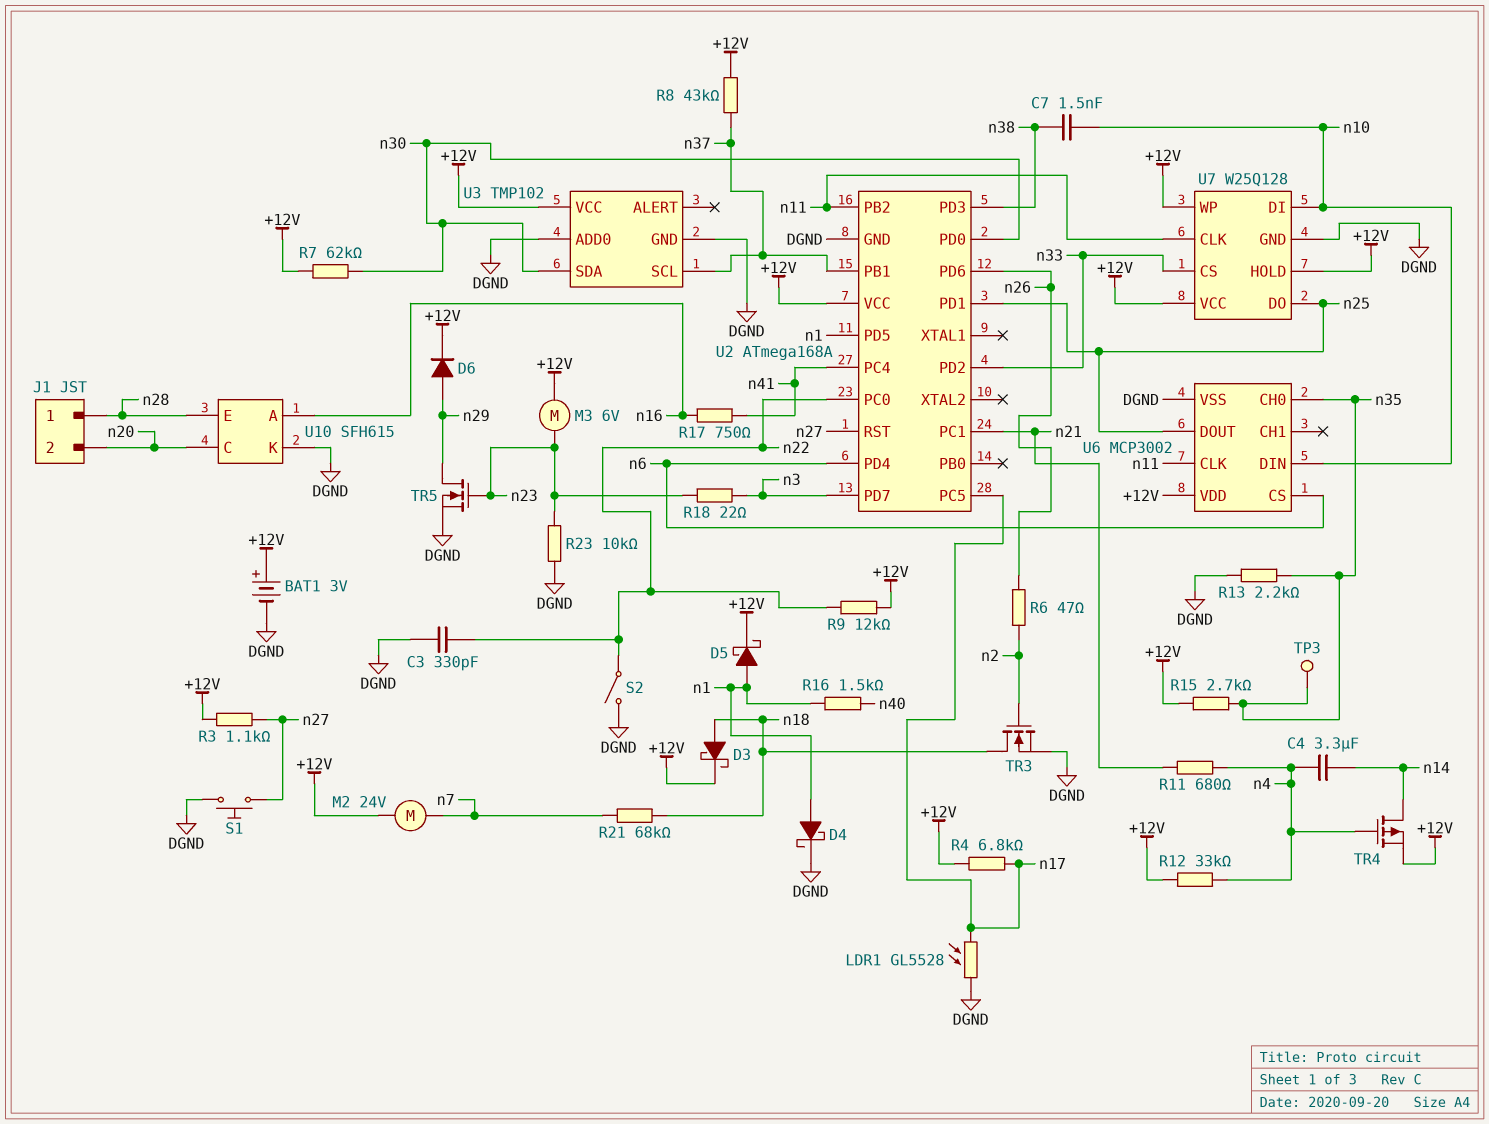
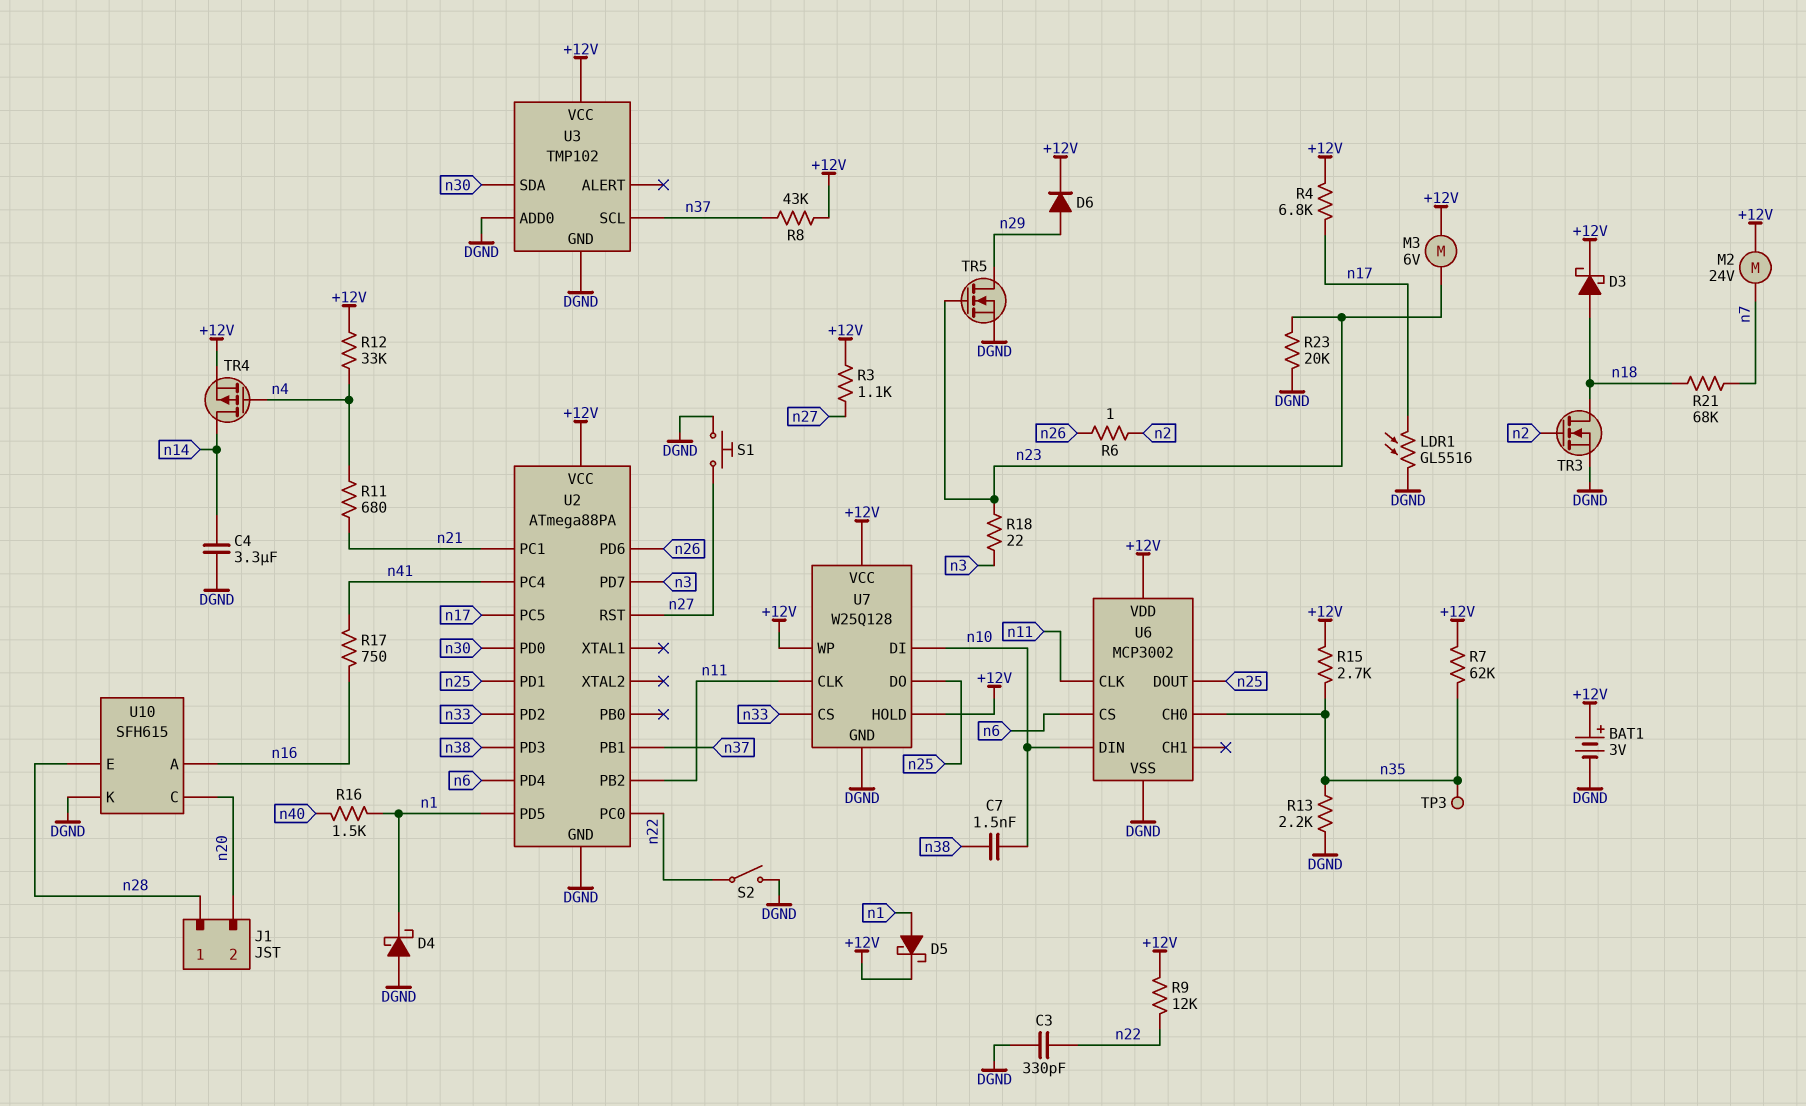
C4: 3.3uF (n4, n14) -> 3.3uF (DGND, n14)
D4: schottky (A n1, K DGND) -> schottky (A DGND, K n1)
LDR1: GL5528 (DGND, n17) -> GL5516 (DGND, n17)
R6: 47 (n2, n26) -> 1 (n2, n26)
R7: 62k (+12V, n30) -> 62k (+12V, n35)
R23: 10k (DGND, n23) -> 20k (DGND, n23)
U2: ATmega168A -> ATmega88PA

